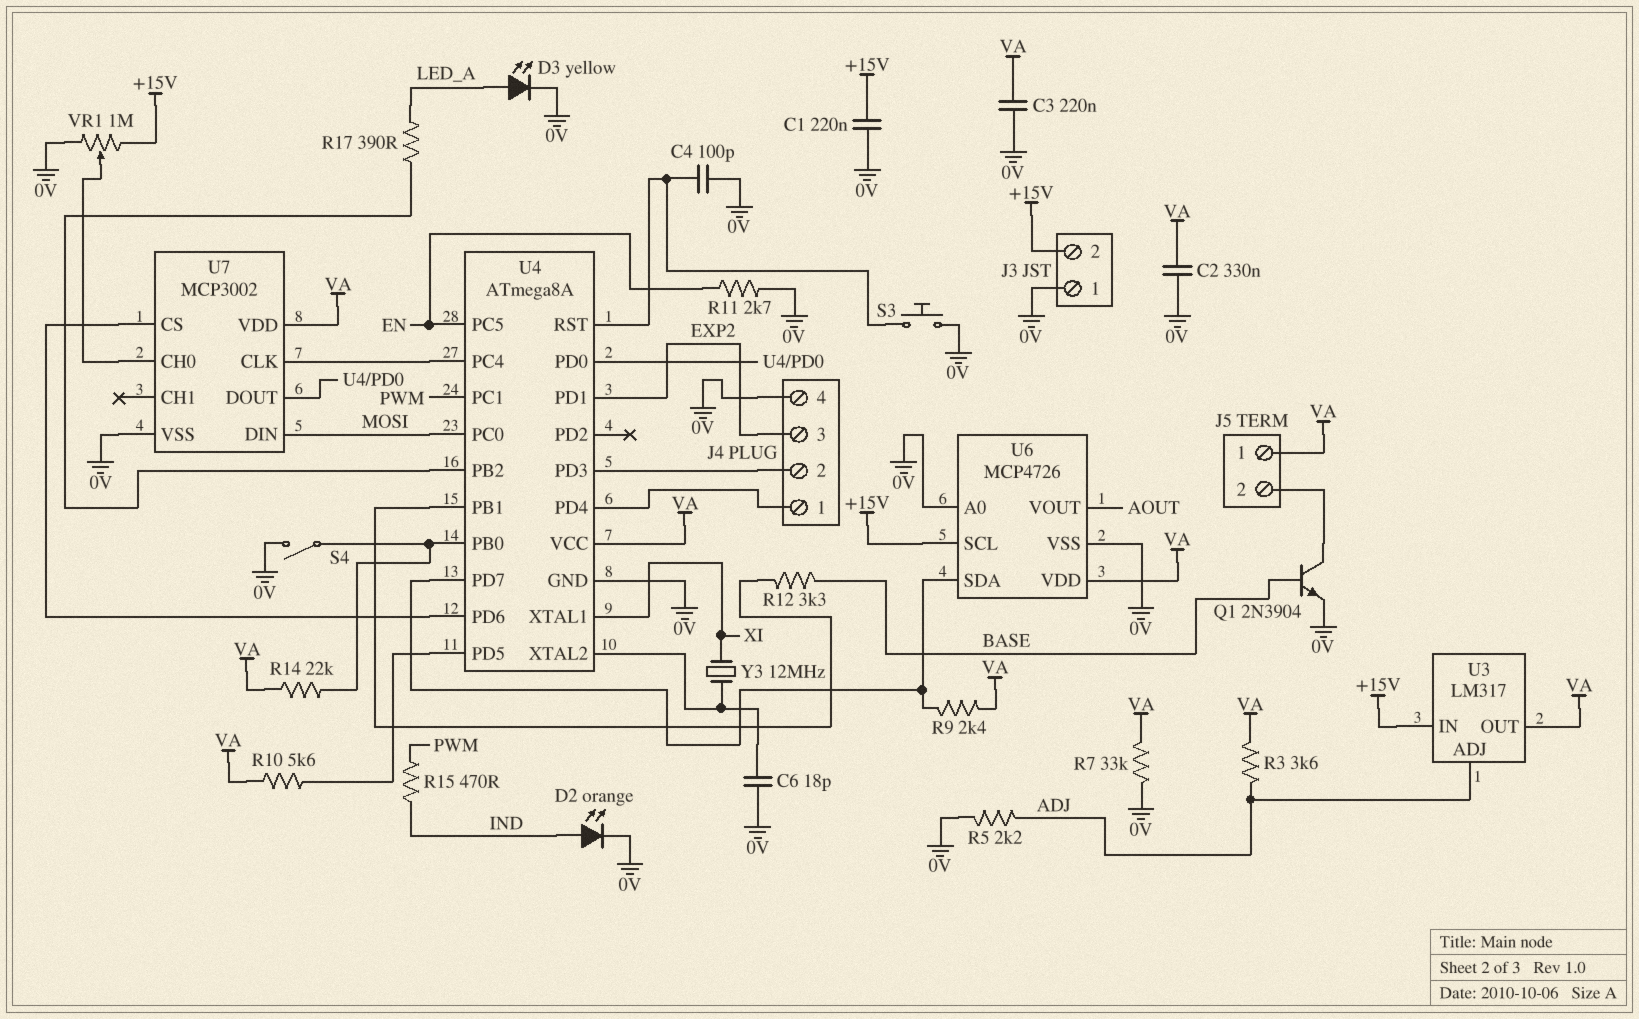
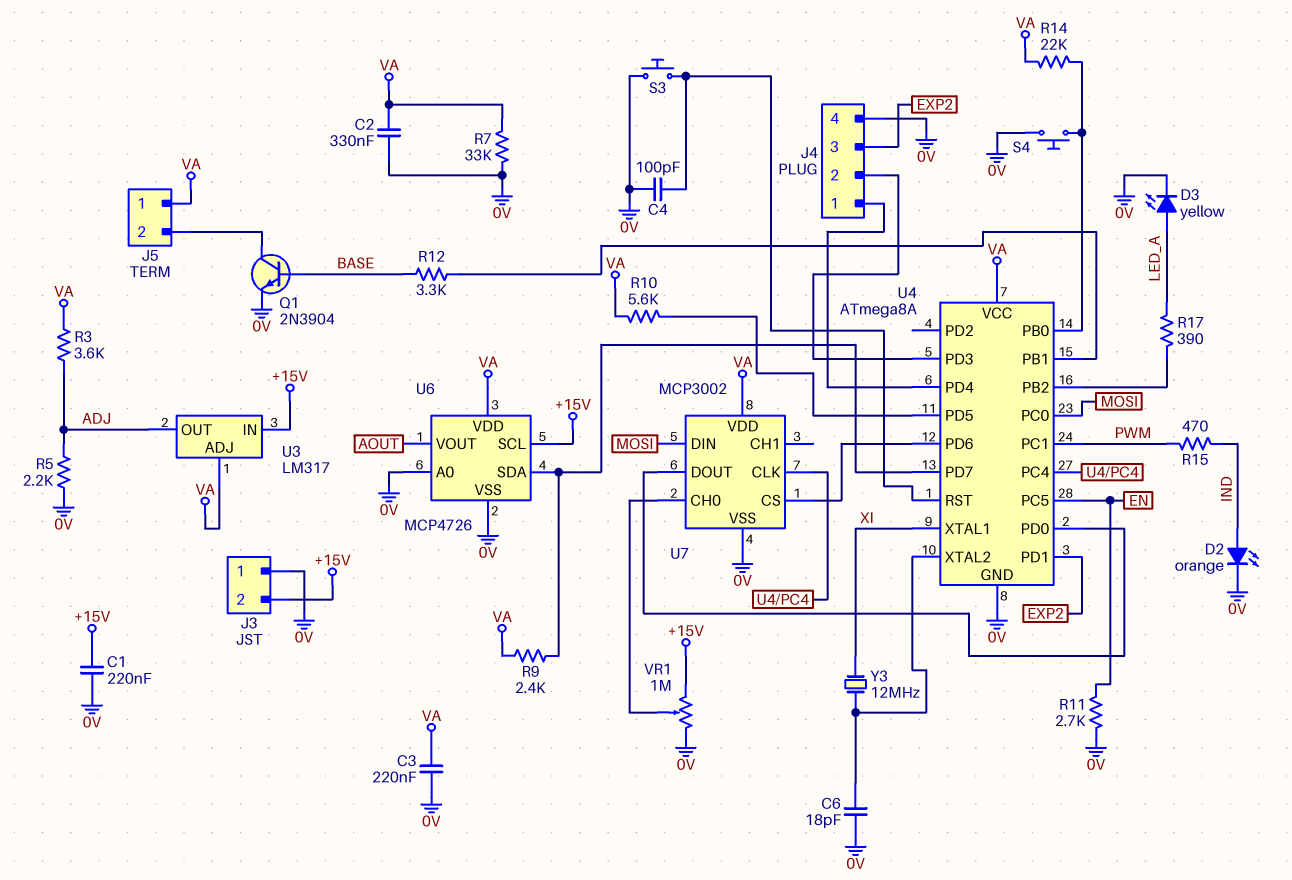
S4: switch (0V, U4/PB0) -> button (0V, U4/PB0)
U3 pin ADJ: ADJ -> VA
U3 pin OUT: VA -> ADJ

